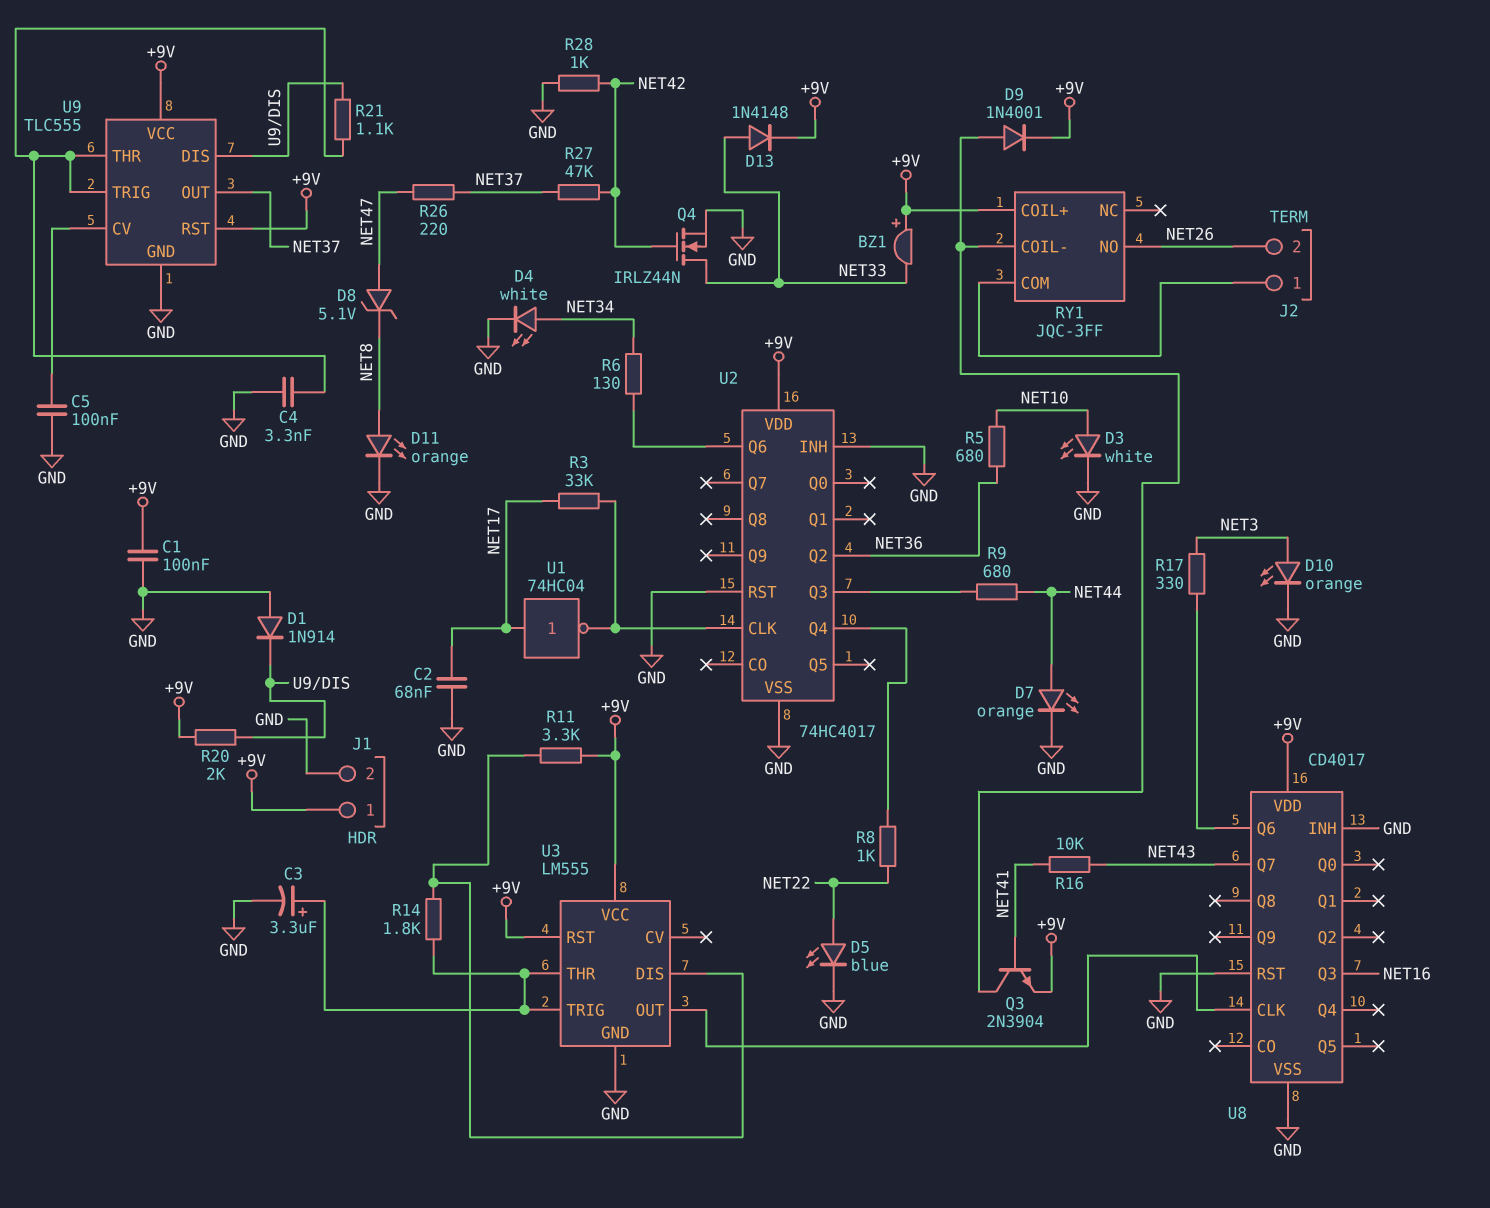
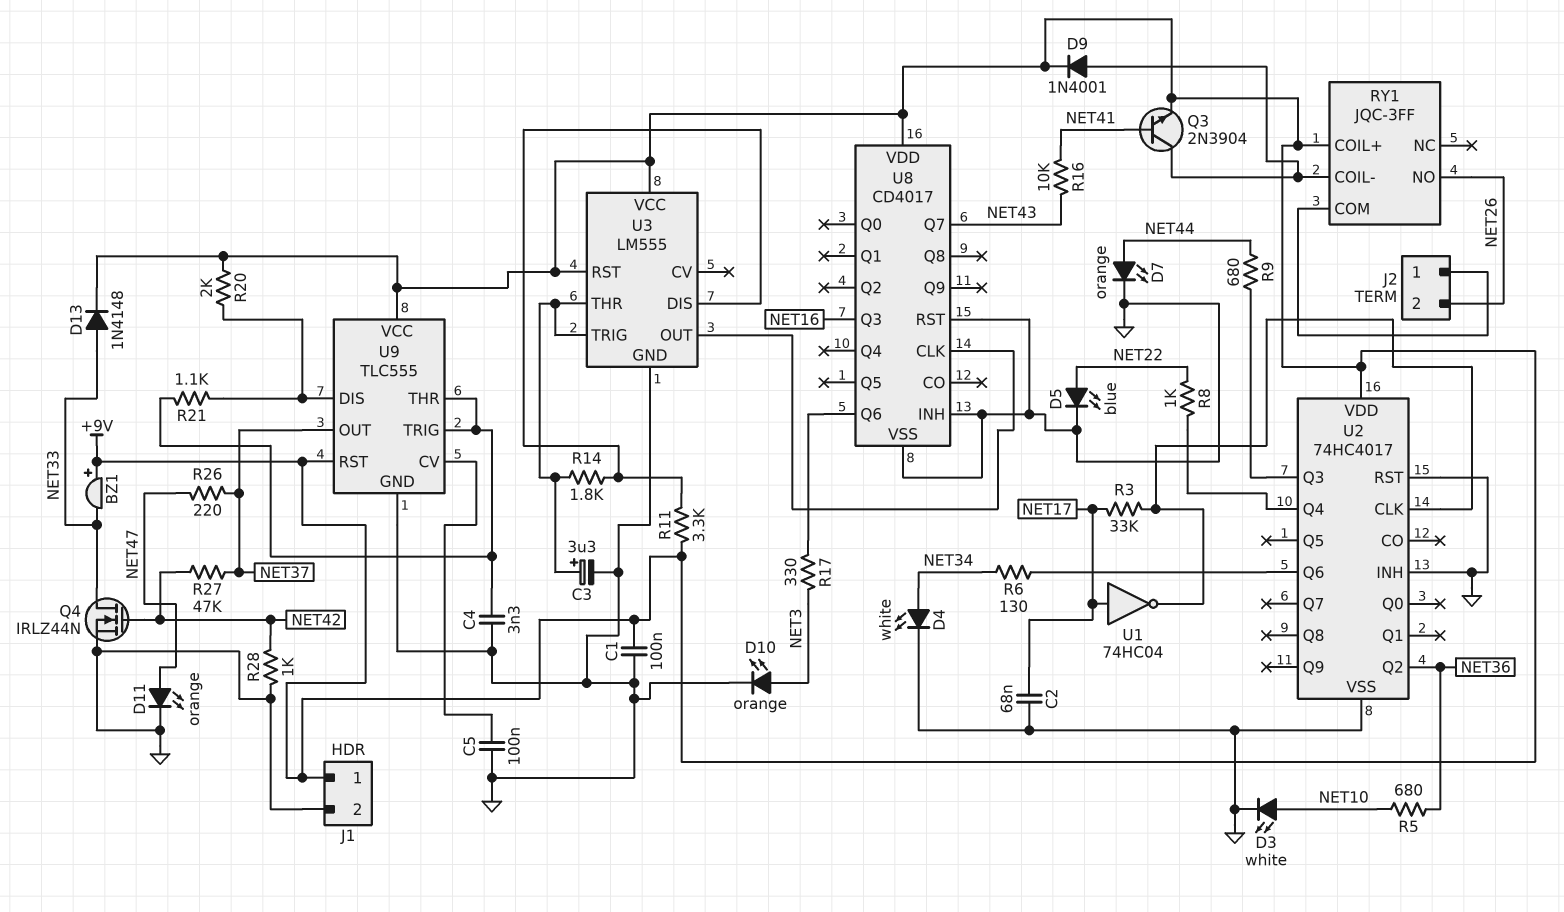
D1: diode 1N914 (A GND, K U9/DIS) -> none
D8: zener 5.1V (A NET47, K NET8) -> none
D11: LED orange (A NET8, K GND) -> LED orange (A NET47, K GND)

